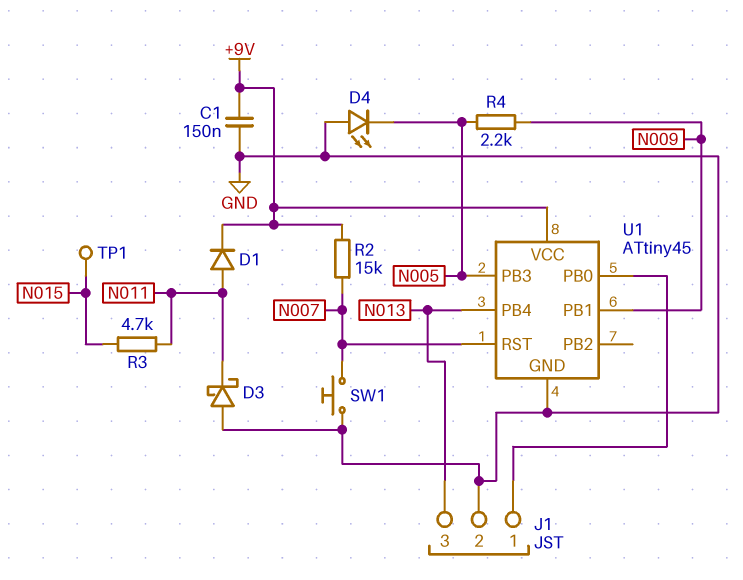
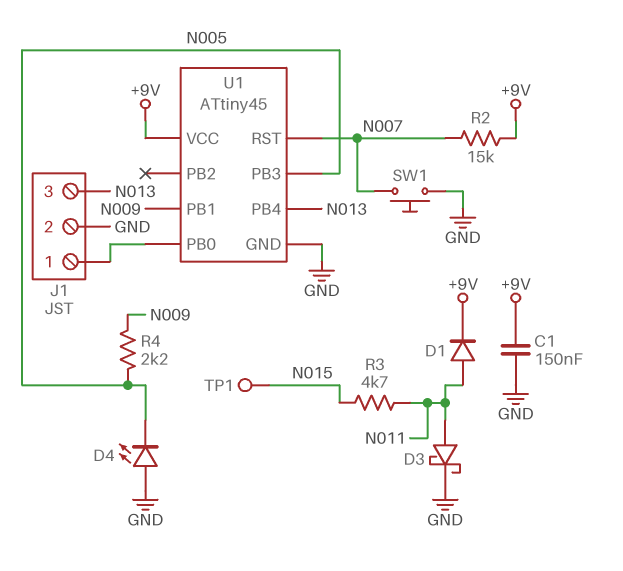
D3: schottky (A GND, K N011) -> schottky (A N011, K GND)

